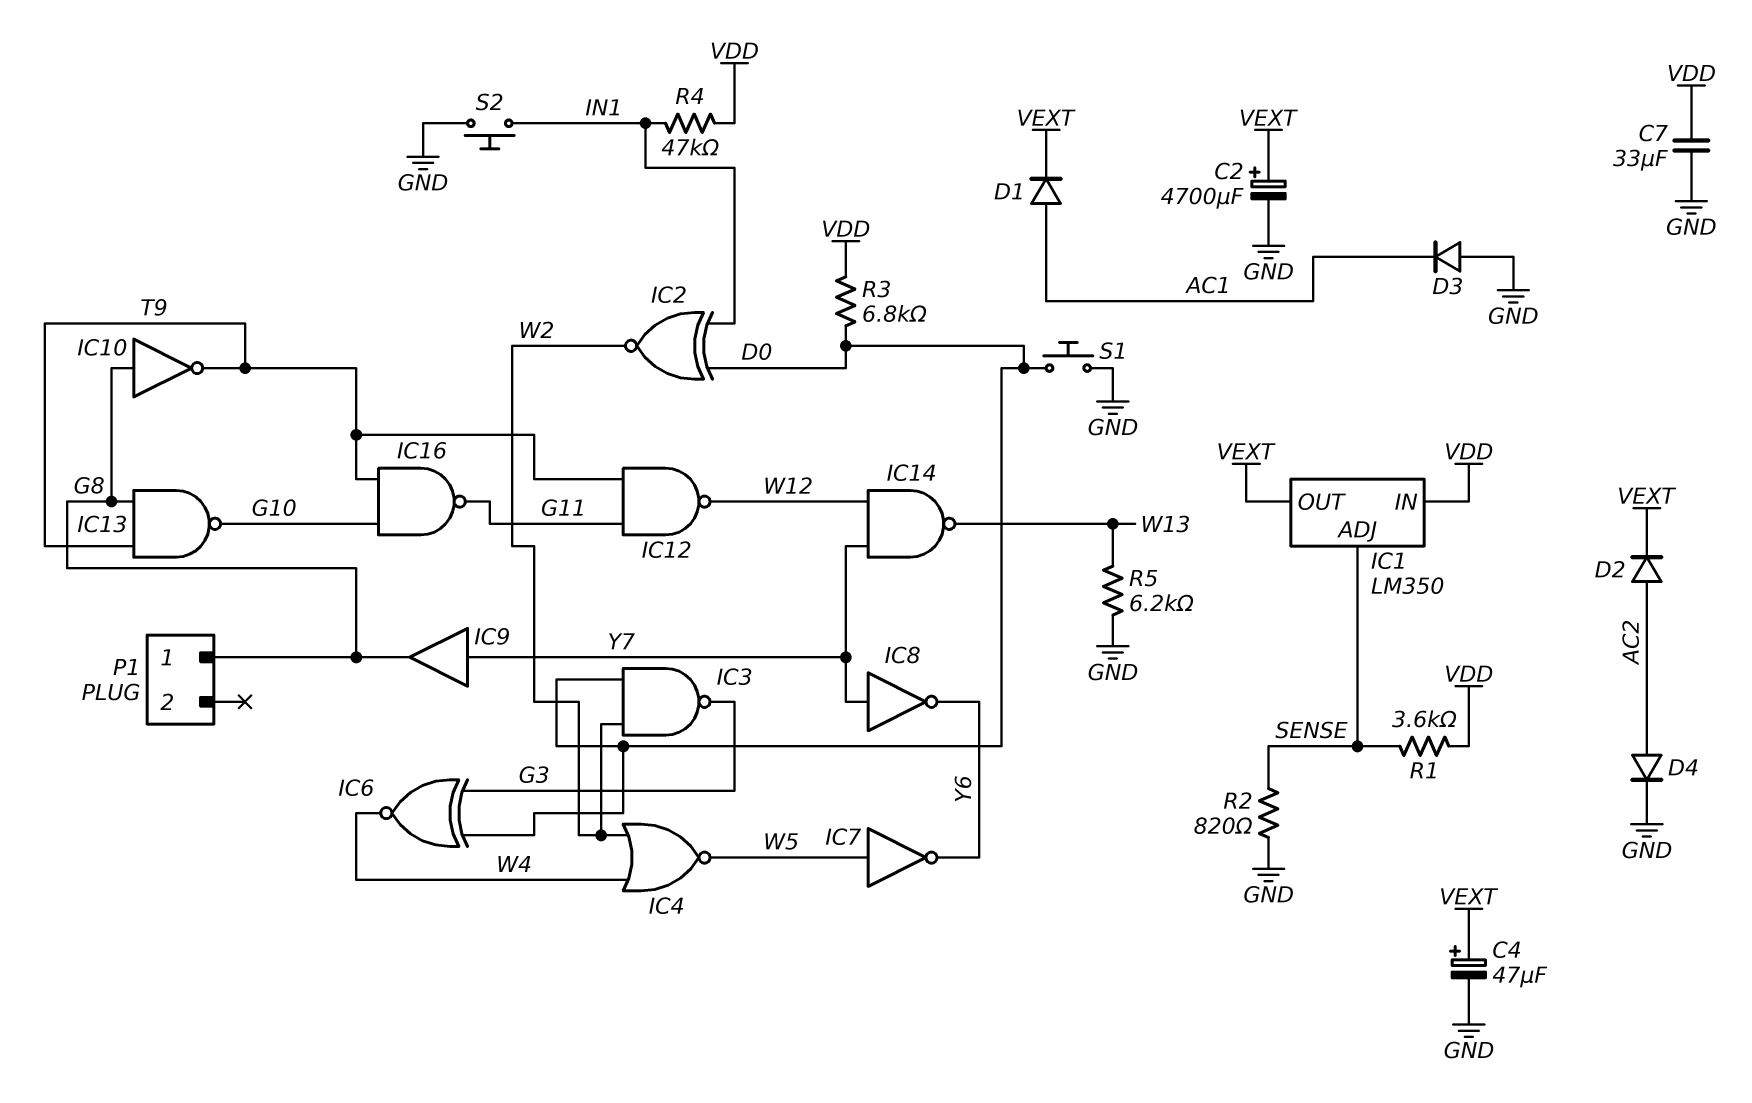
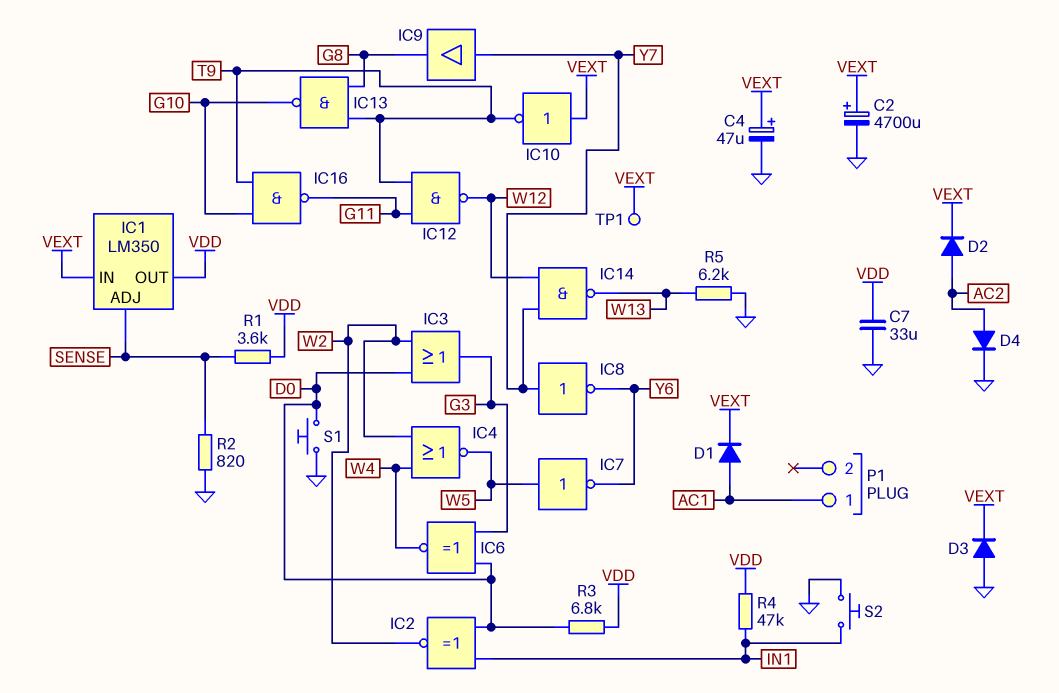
D3: diode (A GND, K AC1) -> diode (A GND, K VEXT)
IC1 pin IN: VDD -> VEXT
IC1 pin OUT: VEXT -> VDD
IC3: NAND (in D0, in W2, out G3) -> OR (in D0, in W2, out G3)
IC10: NOT (in G8, out T9) -> NOT (in VEXT, out T9)
P1 pin 1: G8 -> AC1
TP1: none -> test point (VEXT)

